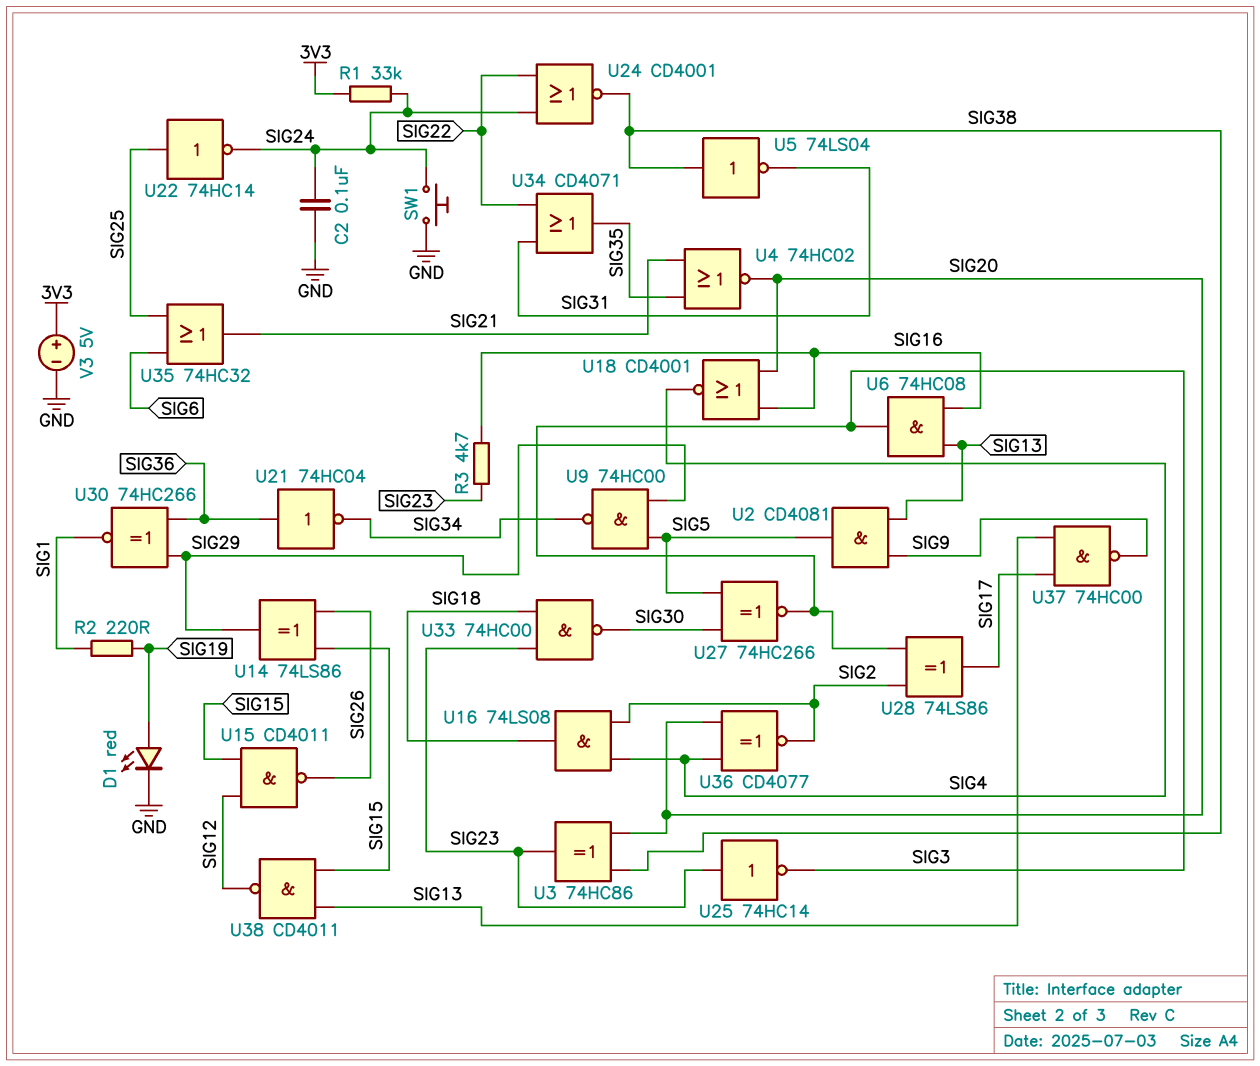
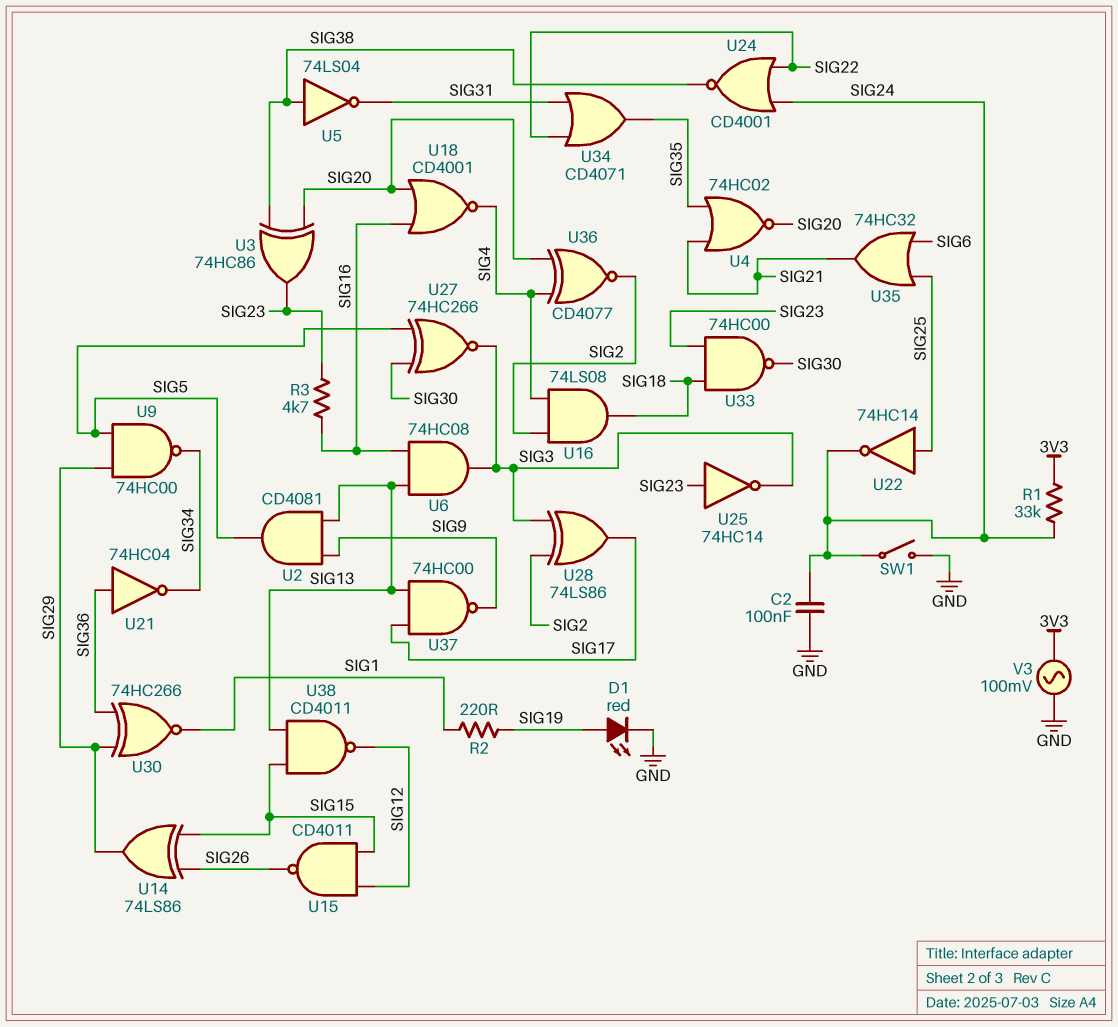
SW1: button (GND, SIG24) -> switch (GND, SIG24)
V3: 5V (plus 3V3, minus GND) -> AC 100mV (3V3, GND)

